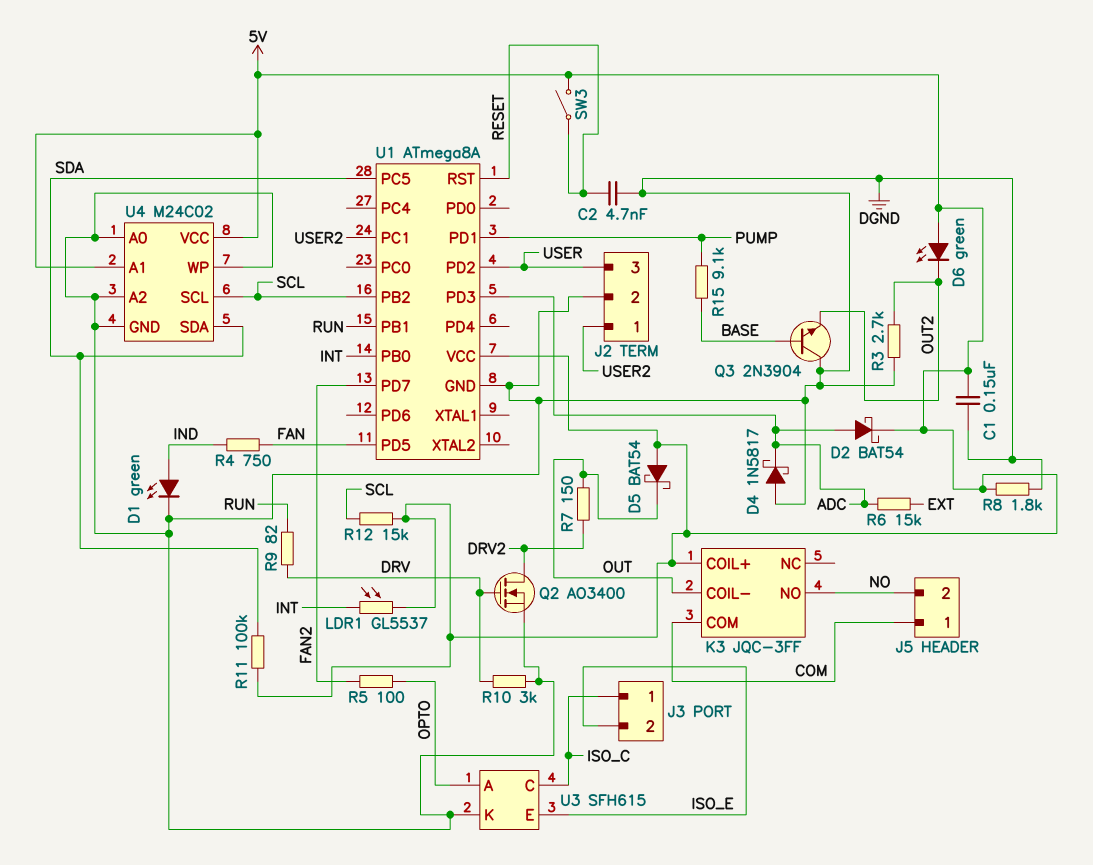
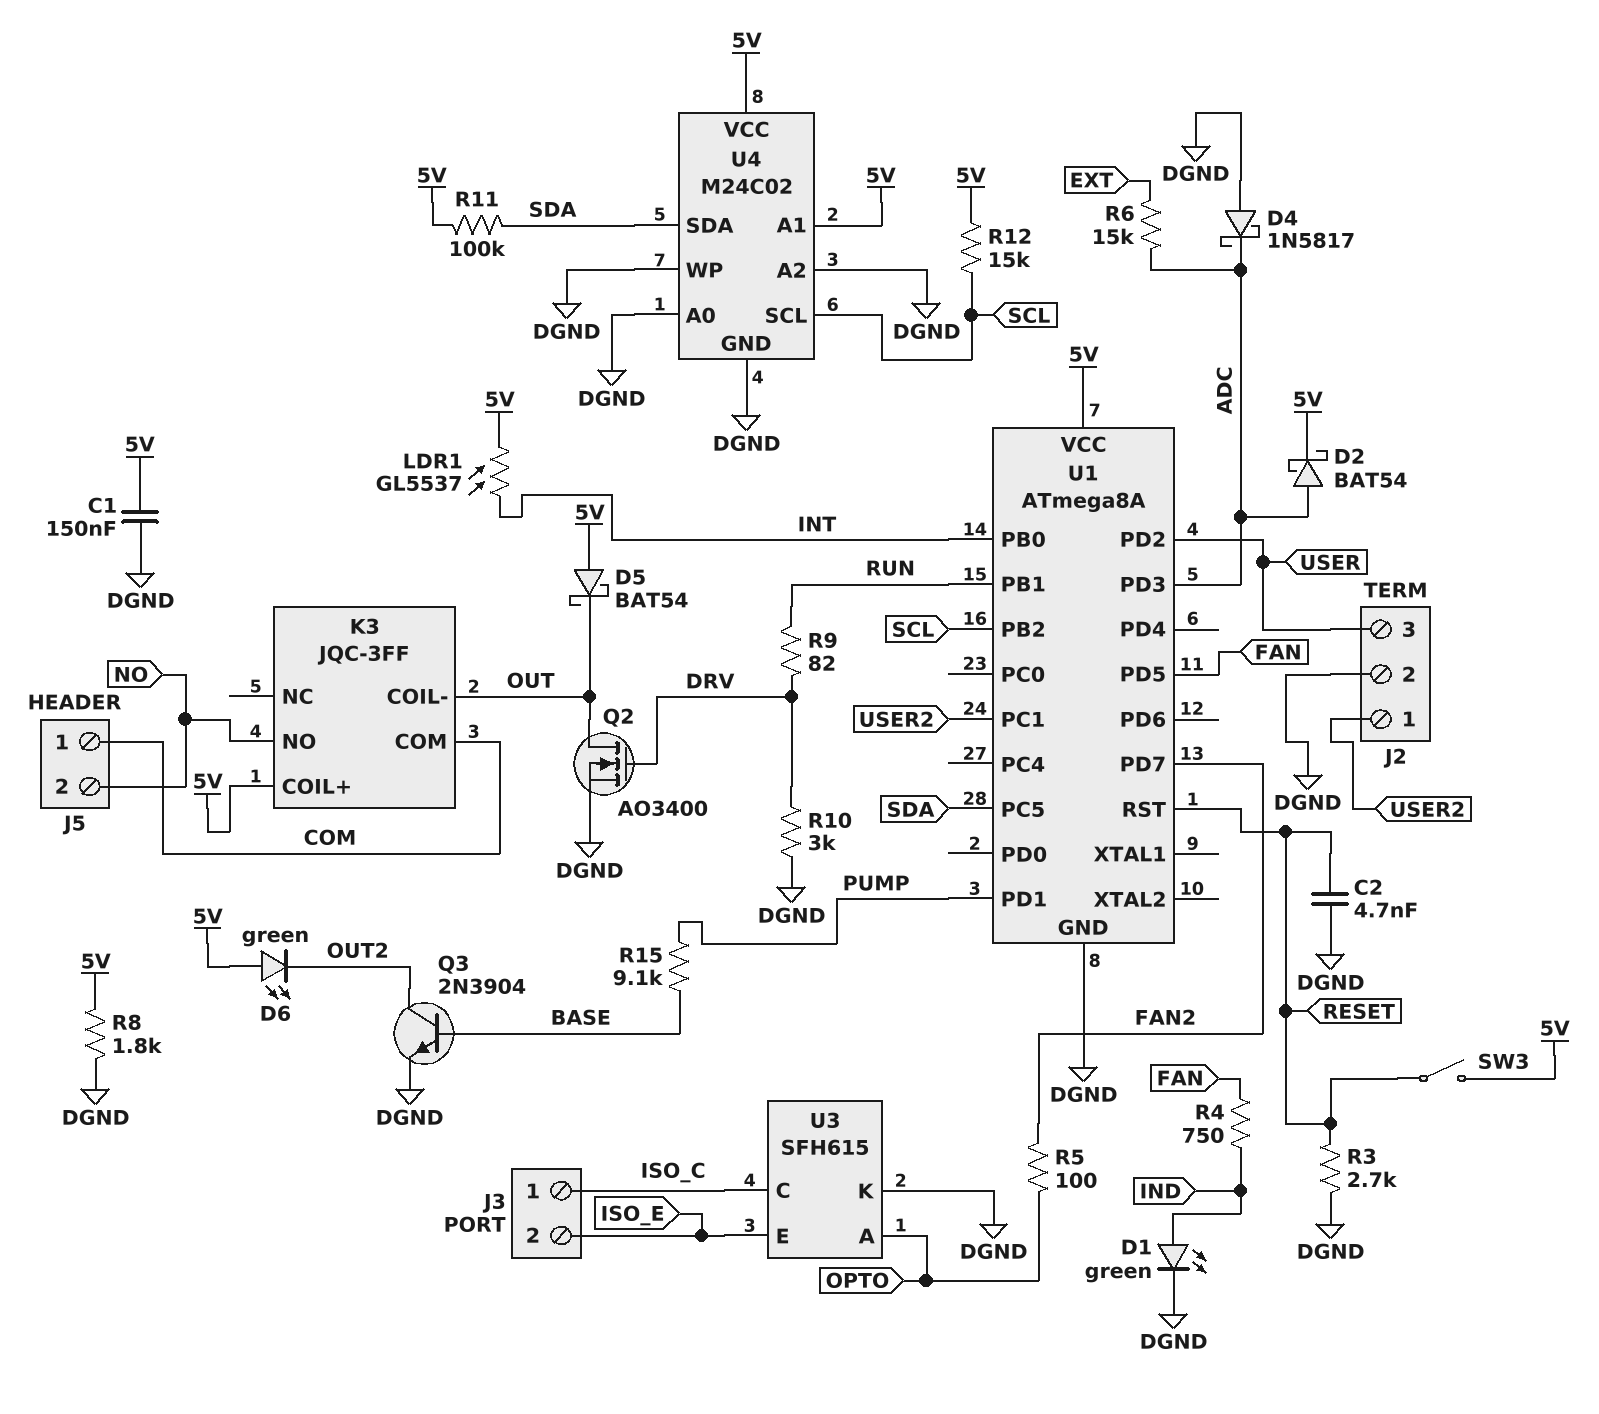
Q2: NMOS AO3400 (G DRV, D DRV2, S DGND) -> NMOS AO3400 (G DRV, D OUT, S DGND)
Q3: NPN 2N3904 (B BASE, C DGND, E OUT2) -> NPN 2N3904 (B BASE, C OUT2, E DGND)
R3: 2.7k (DGND, OUT2) -> 2.7k (DGND, RESET)
R7: 150 (DRV2, OUT) -> none

